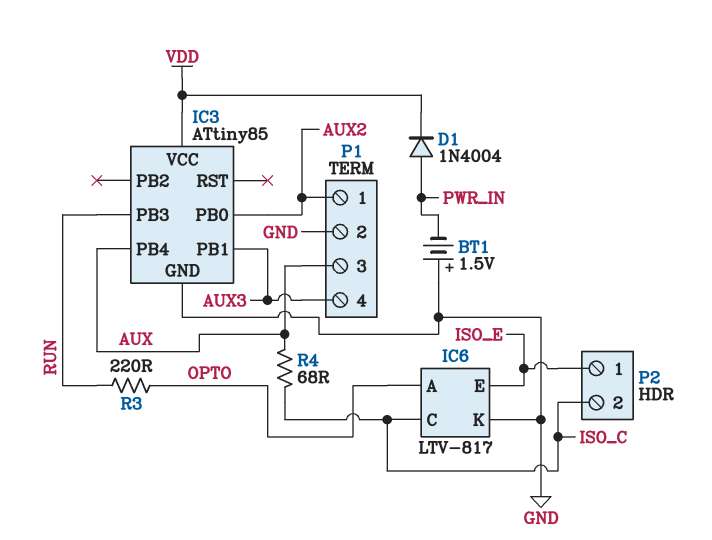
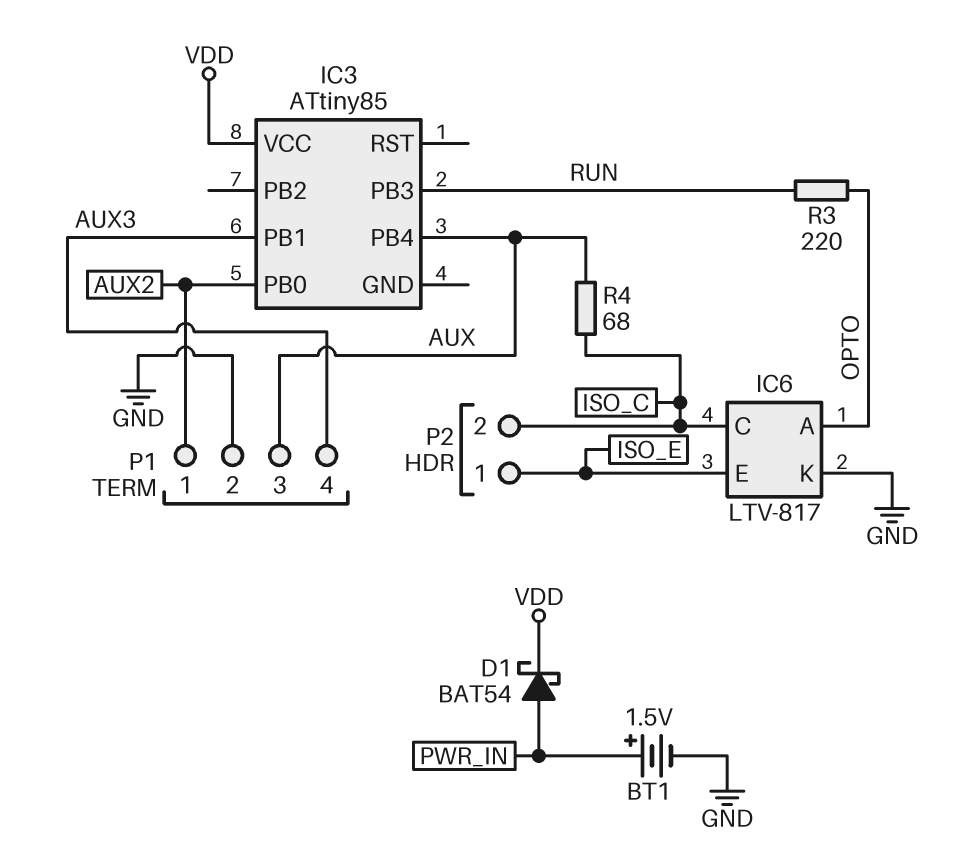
BT1: 1.5V (plus GND, minus PWR_IN) -> 1.5V (plus PWR_IN, minus GND)
D1: diode 1N4004 (A PWR_IN, K VDD) -> schottky BAT54 (A PWR_IN, K VDD)
IC3 pin GND: GND -> none

